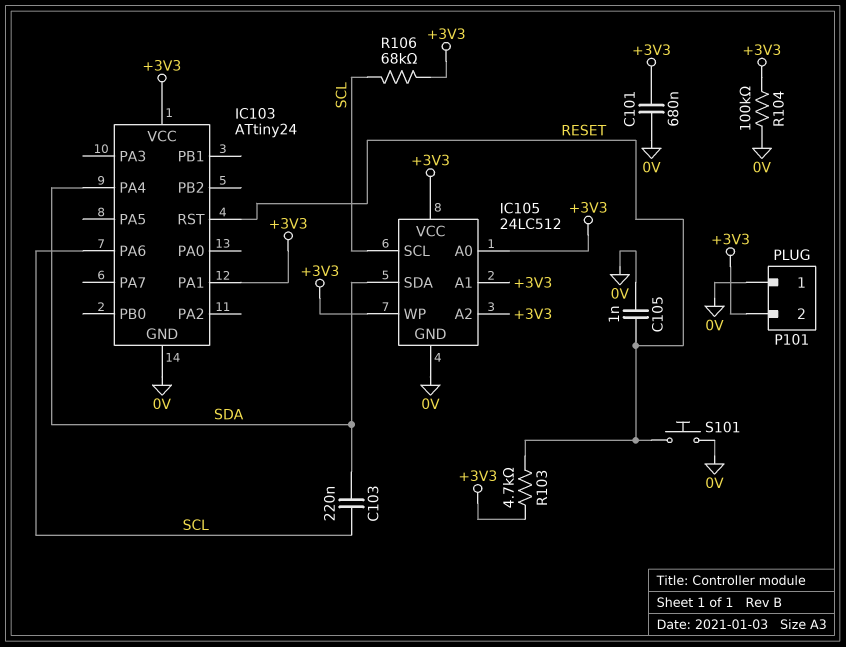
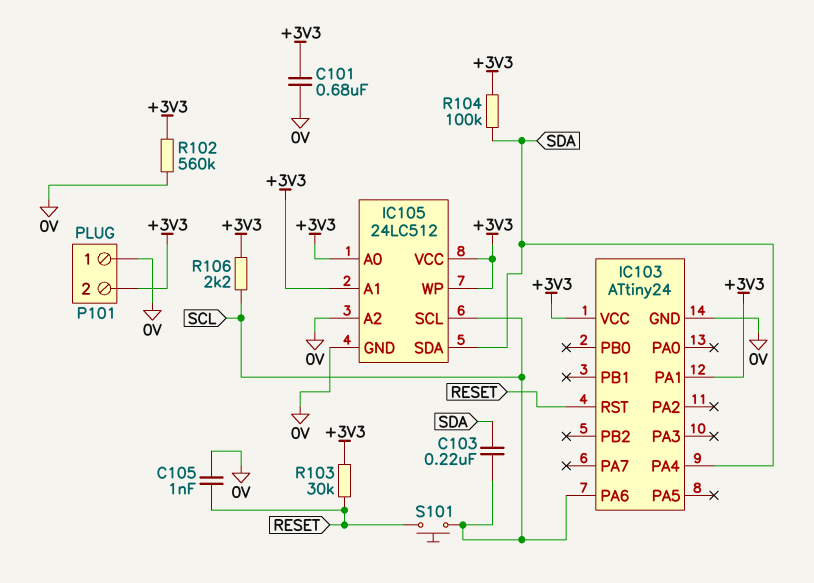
IC105 pin A2: +3V3 -> 0V
R102: none -> 560k (+3V3, 0V)
R103: 4.7k (+3V3, RESET) -> 30k (+3V3, RESET)
R104: 100k (+3V3, 0V) -> 100k (+3V3, SDA)
R106: 68k (+3V3, SCL) -> 2.2k (+3V3, SCL)
S101: button (0V, RESET) -> button (RESET, SCL)

